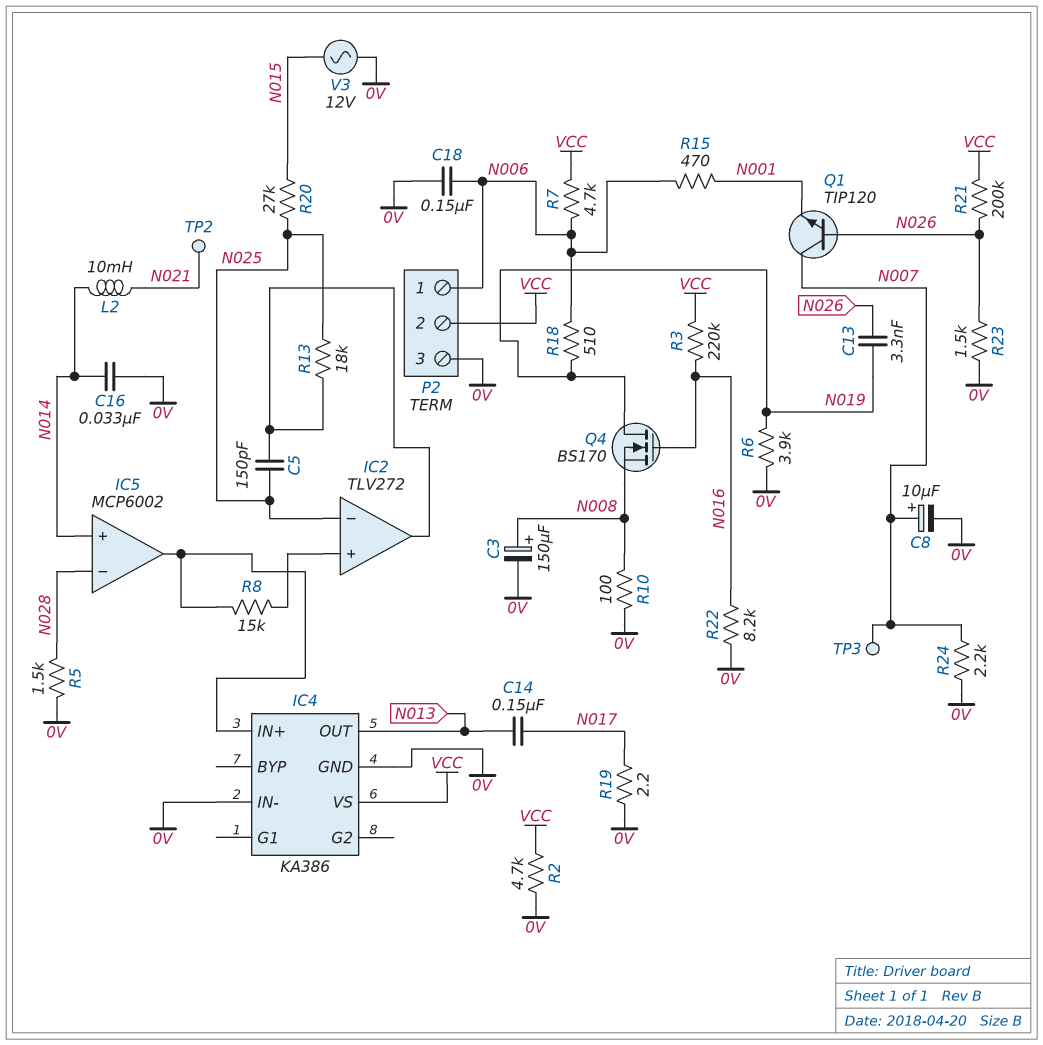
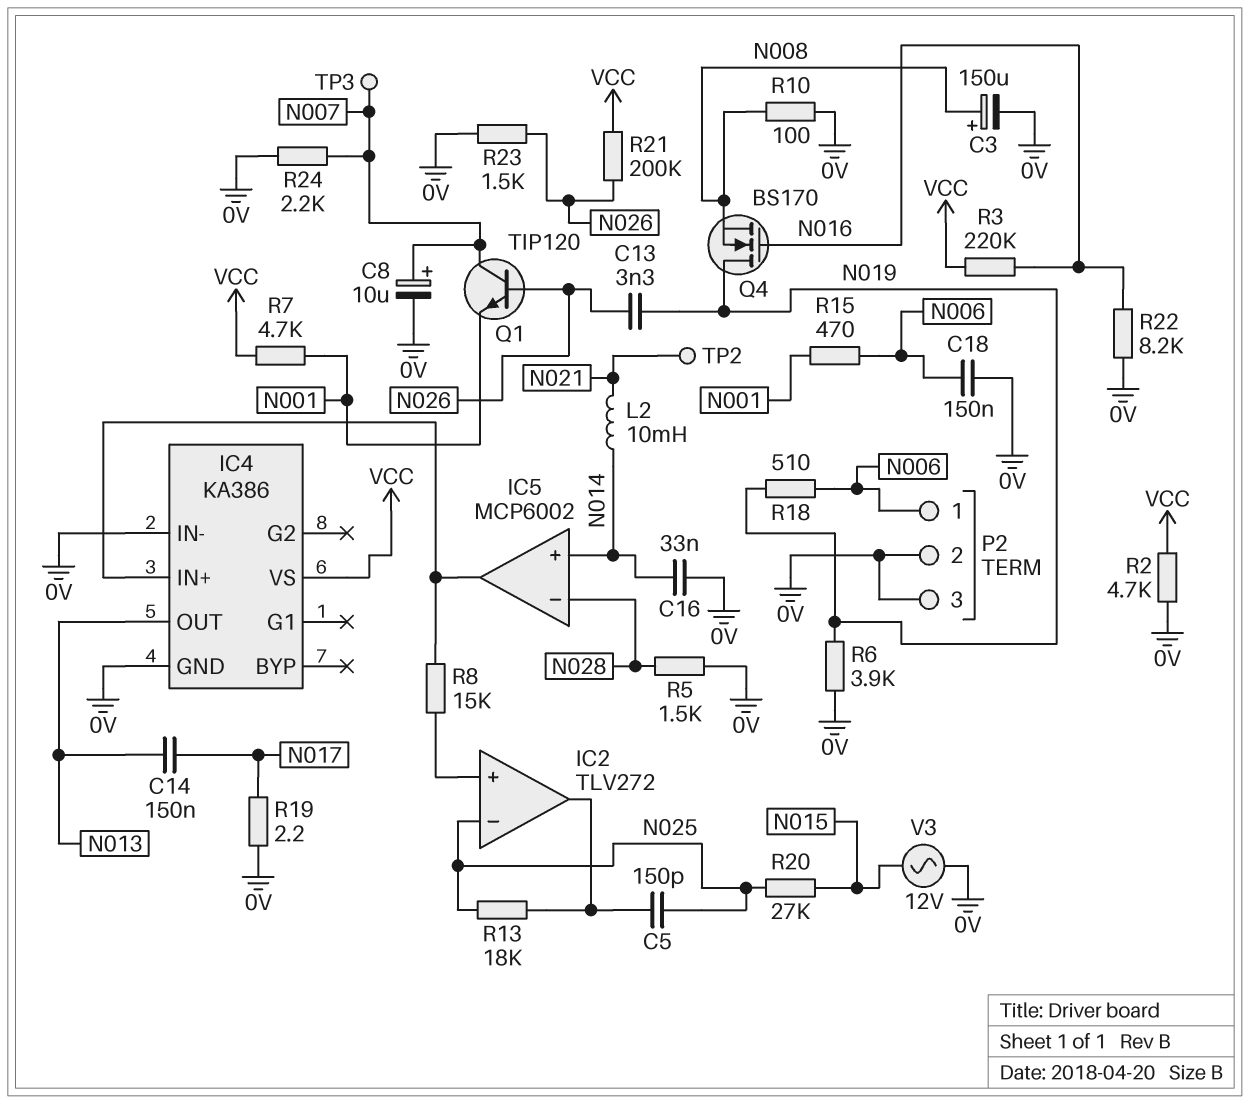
P2 pin 2: VCC -> 0V
R7: 4.7k (N006, VCC) -> 4.7k (N001, VCC)

